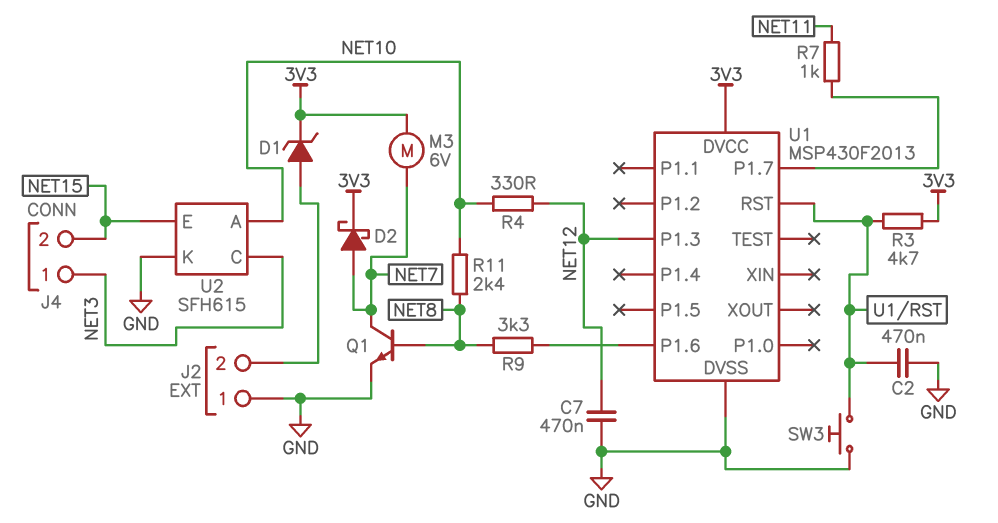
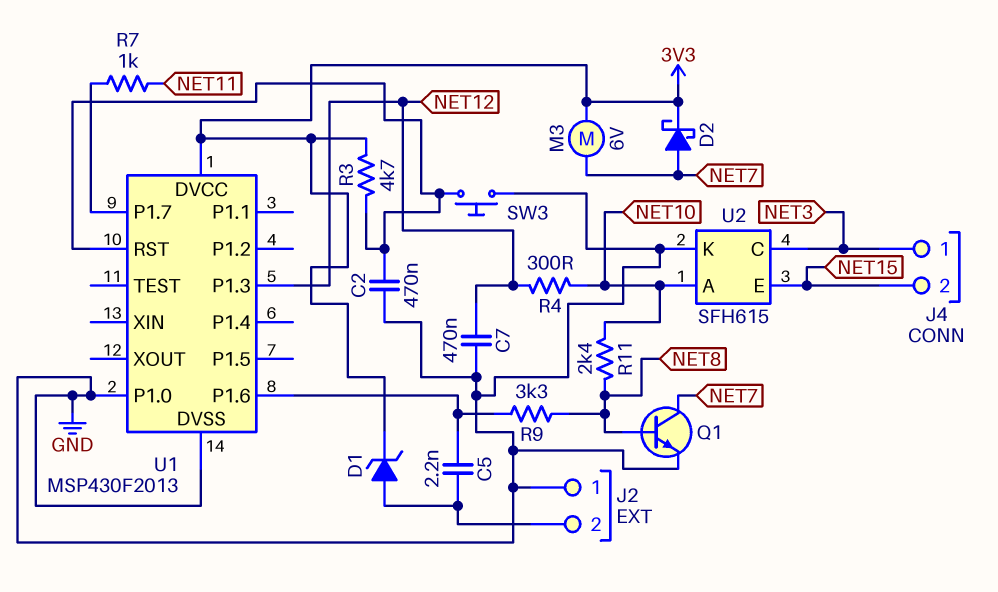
C5: none -> 2.2nF (J2/2, U1/P1.6)
R4: 330 (NET10, NET12) -> 300 (NET10, NET12)
U1 pin P1.0: none -> GND

